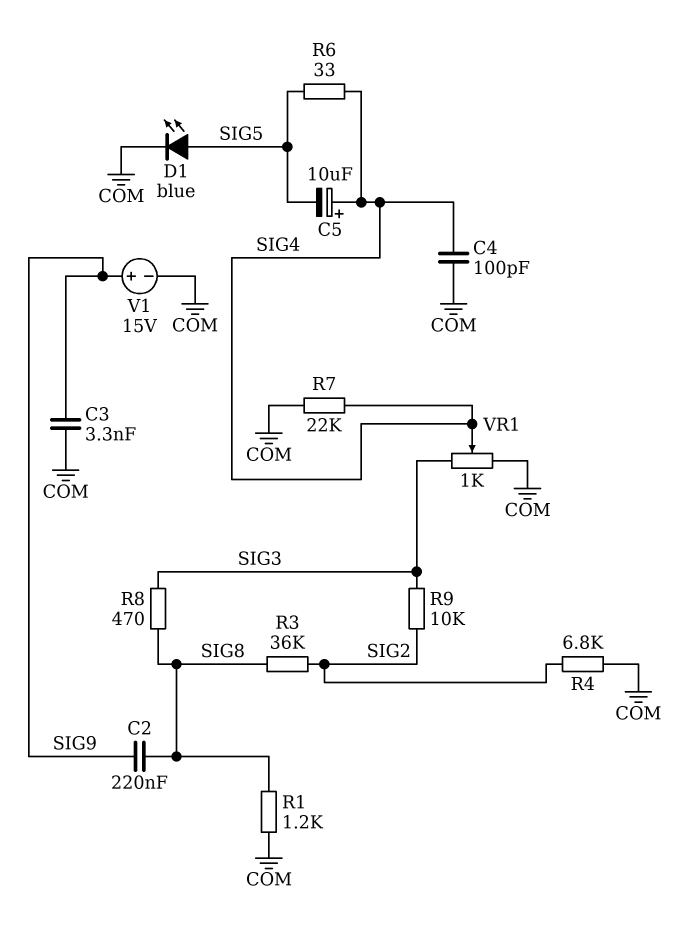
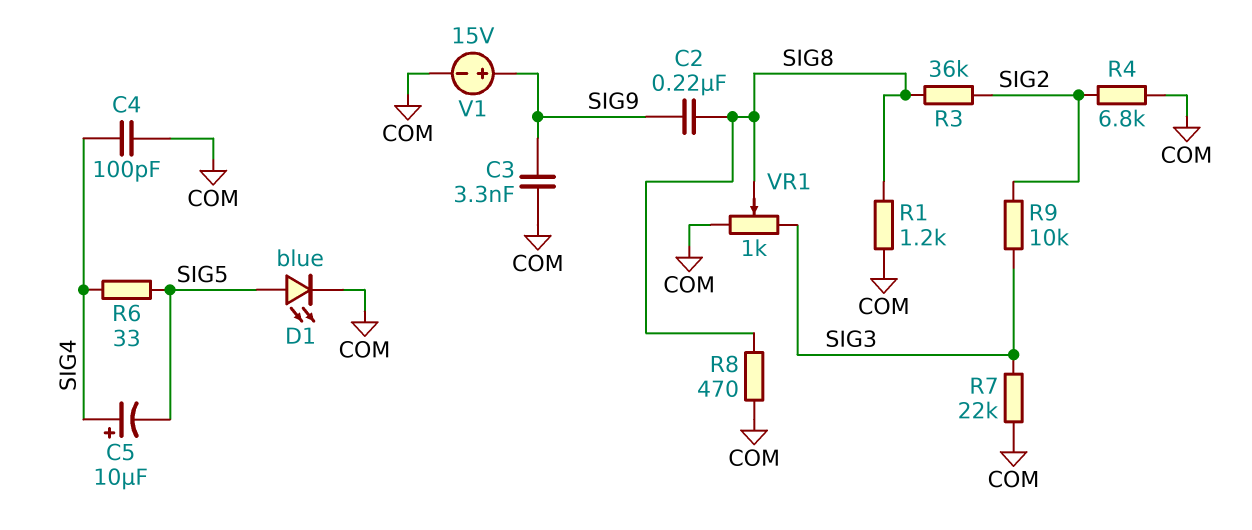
R7: 22k (COM, SIG4) -> 22k (COM, SIG3)
R8: 470 (SIG3, SIG8) -> 470 (COM, SIG8)
VR1: 1k (COM, SIG3, wiper SIG4) -> 1k (COM, SIG3, wiper SIG8)

